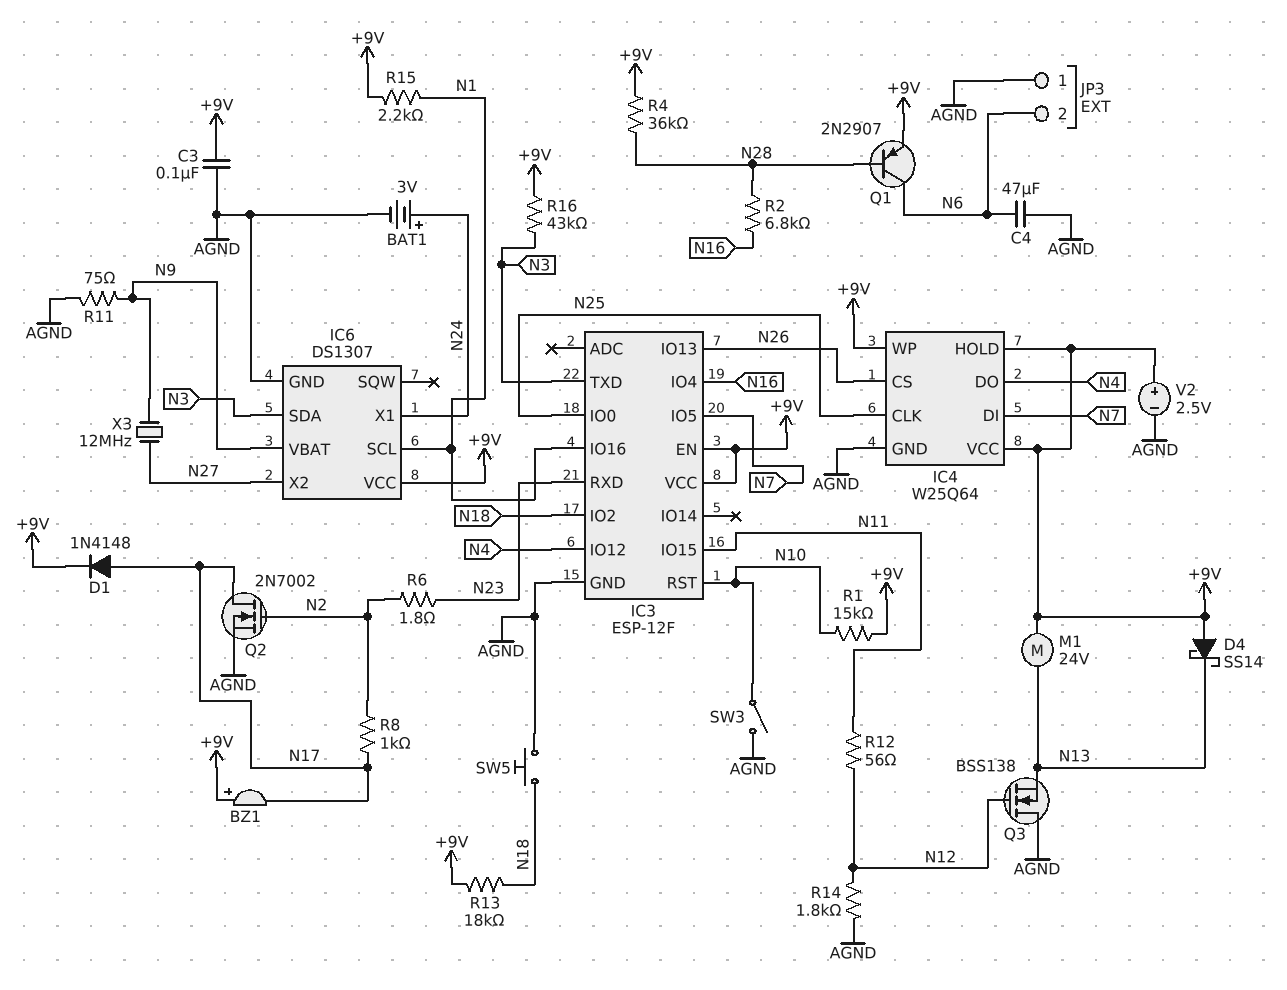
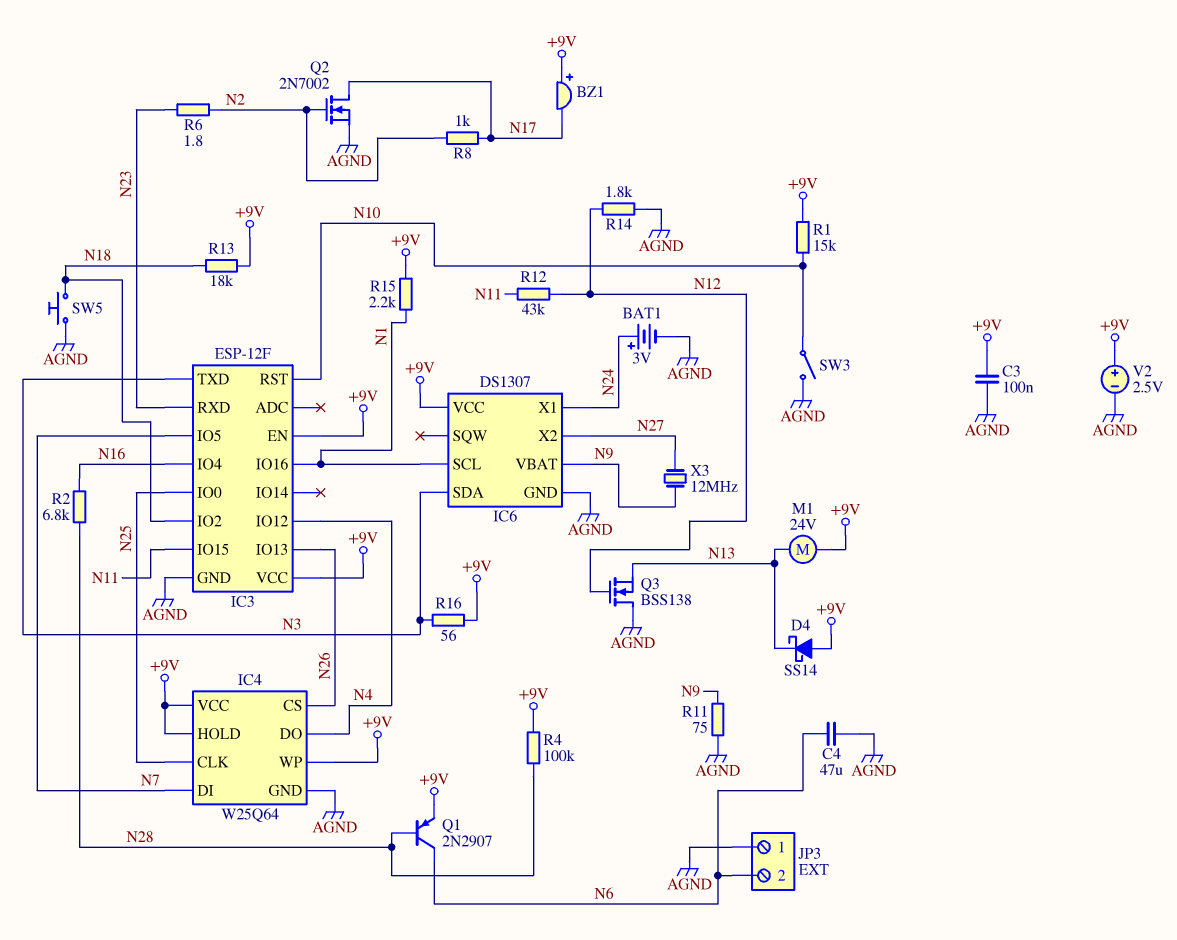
D1: diode 1N4148 (A N17, K +9V) -> none
R4: 36k (+9V, N28) -> 100k (+9V, N28)
R12: 56 (N11, N12) -> 43k (N11, N12)
R16: 43k (+9V, N3) -> 56 (+9V, N3)

